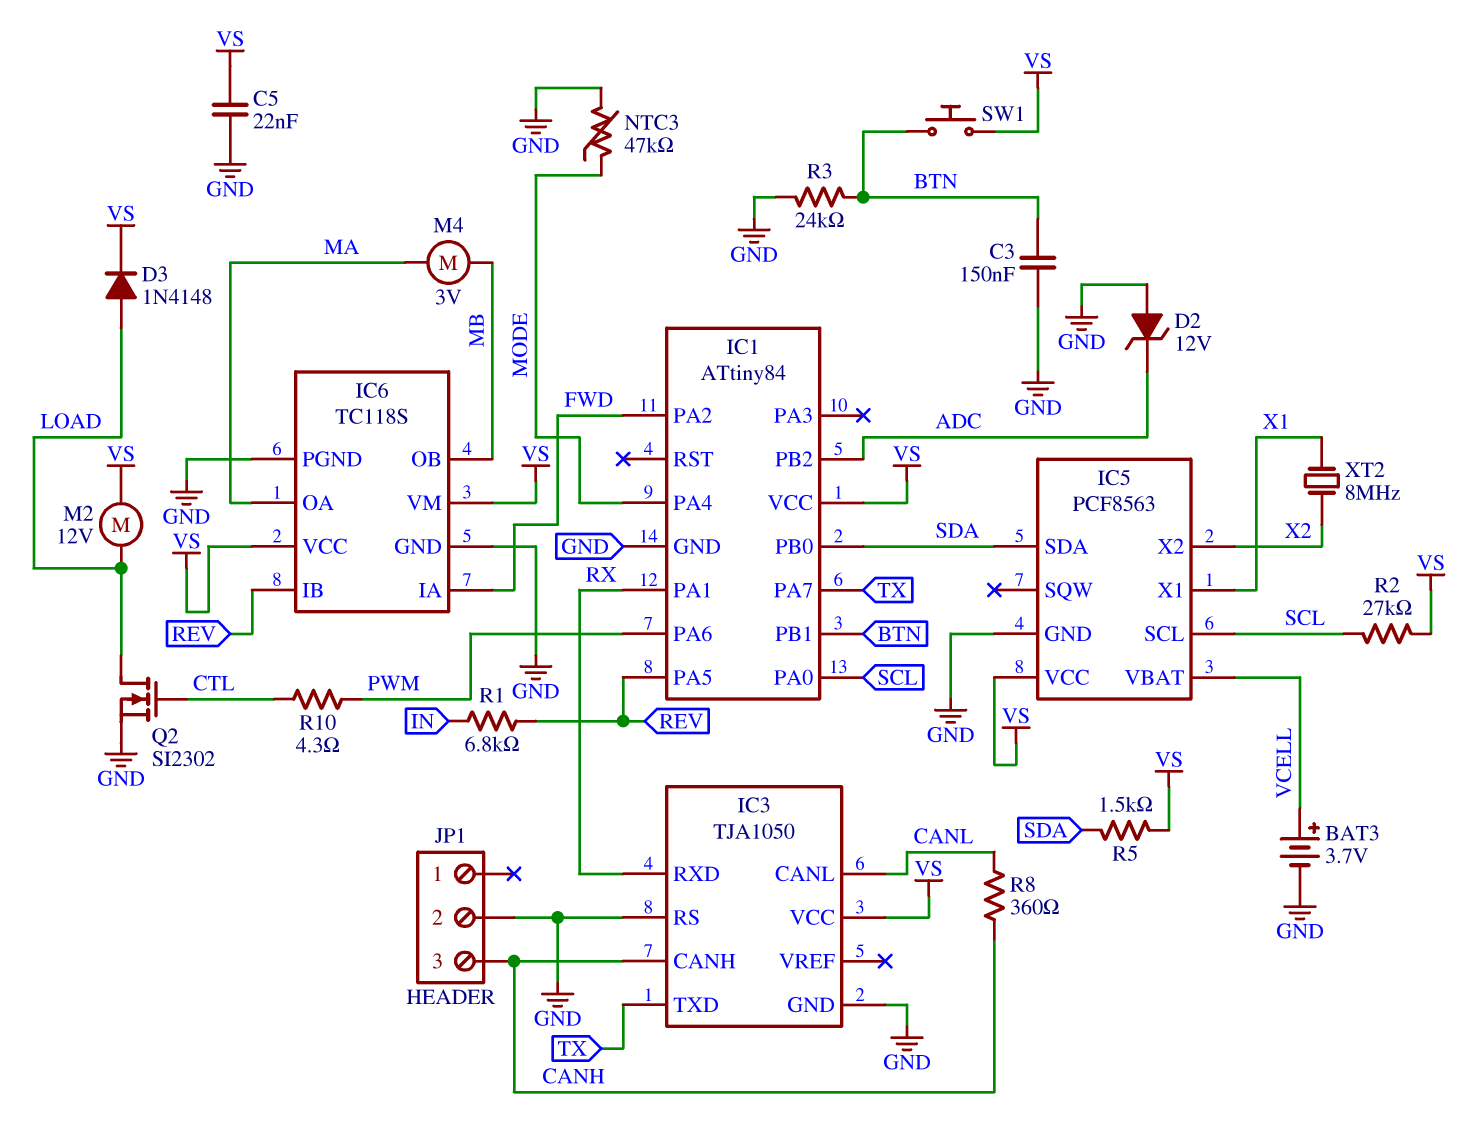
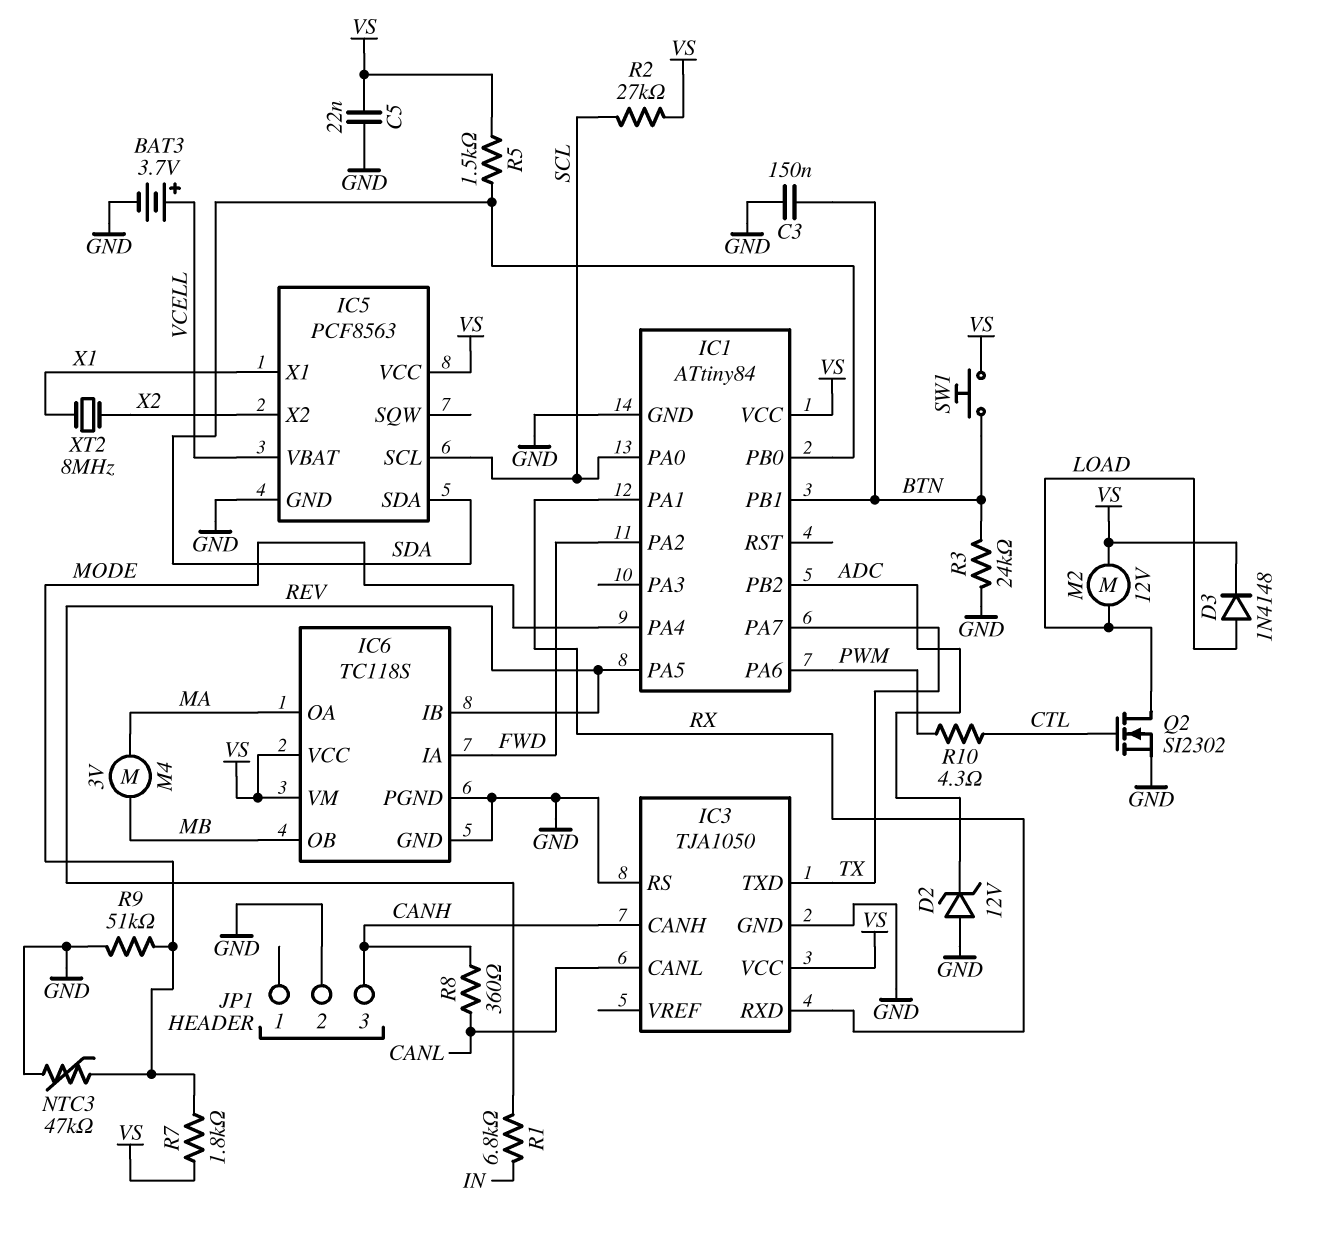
R7: none -> 1.8k (MODE, VS)
R9: none -> 51k (GND, MODE)

